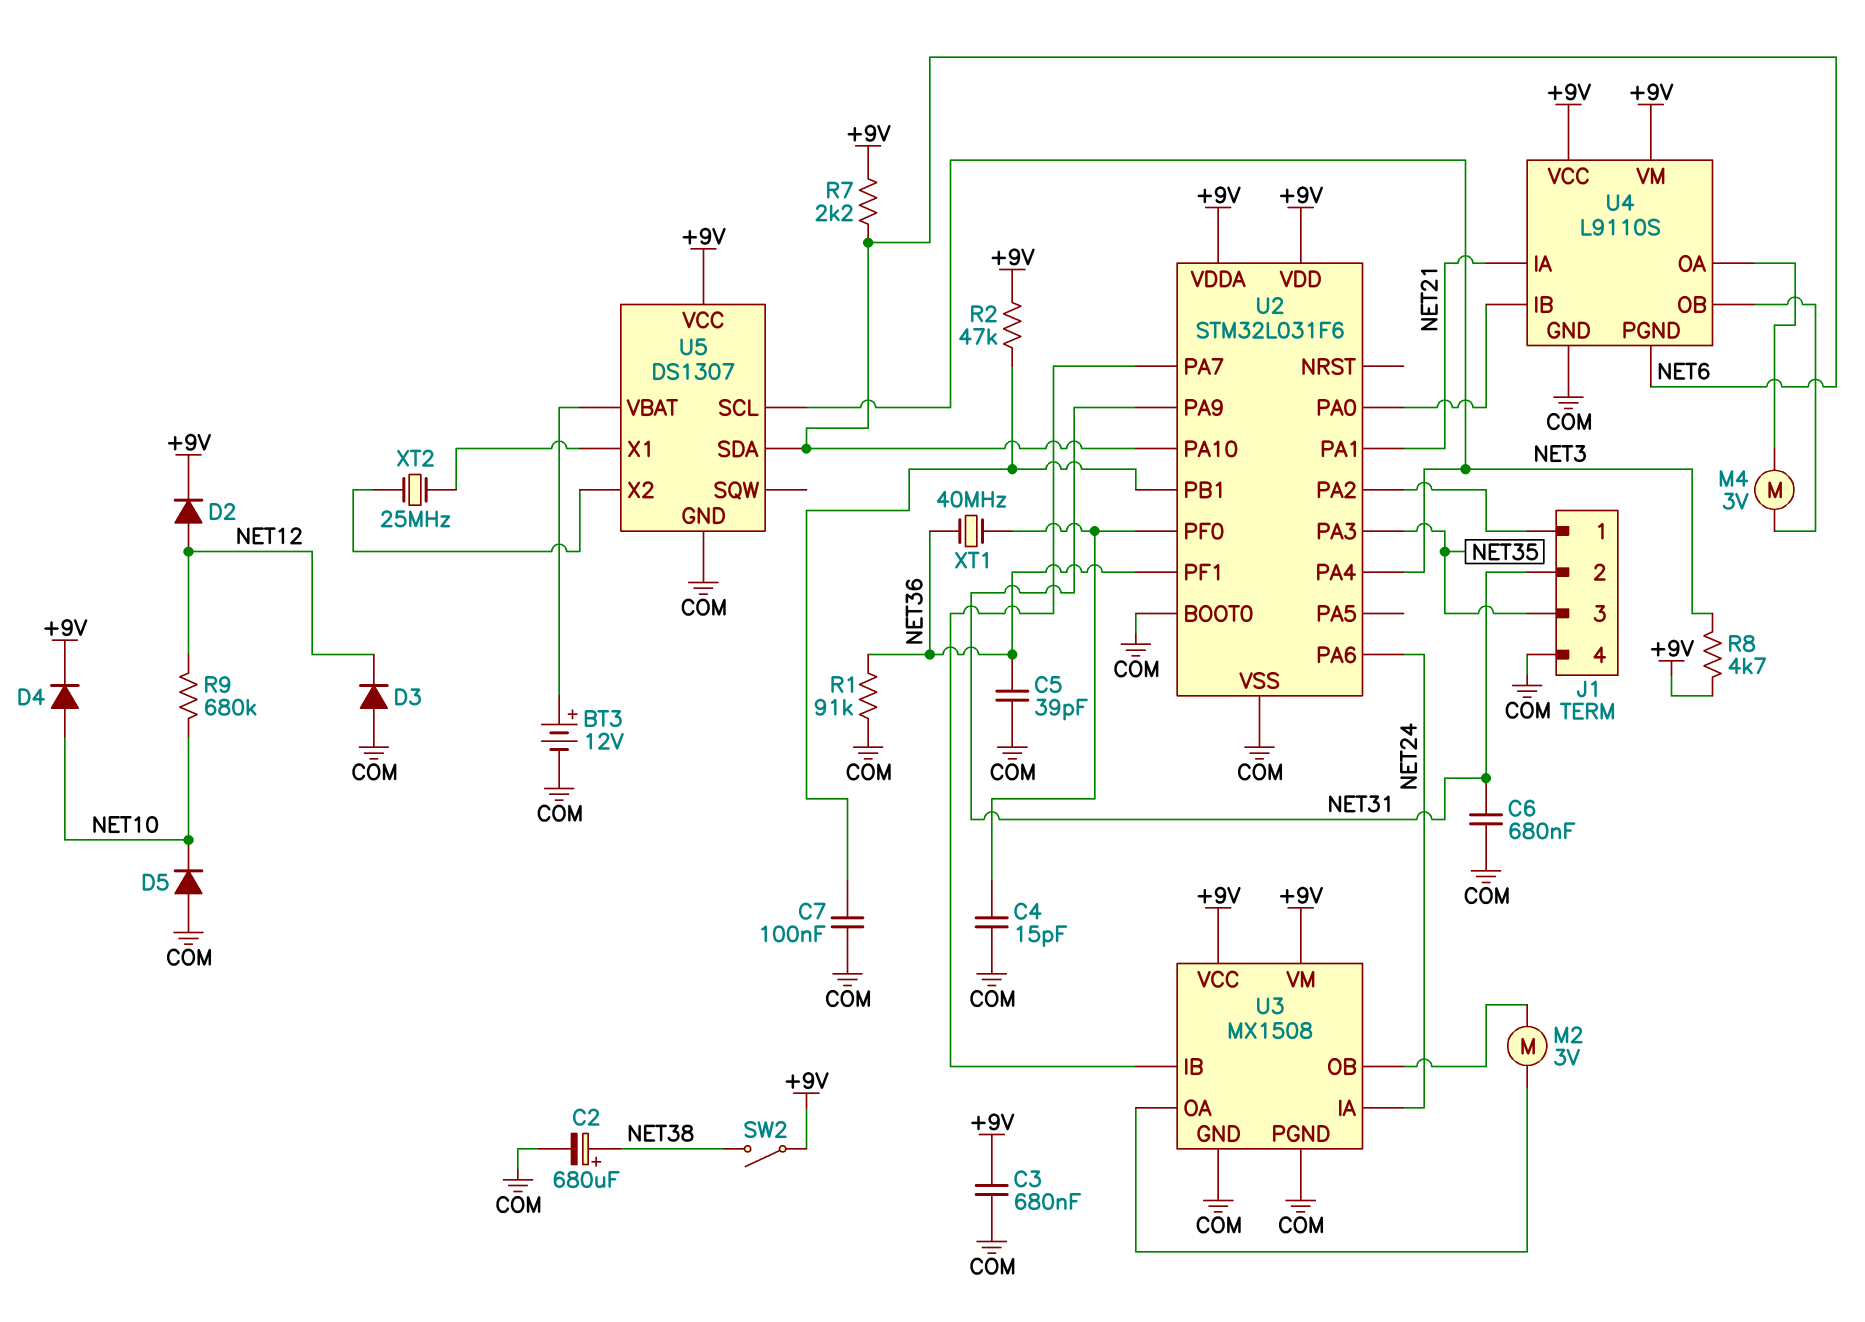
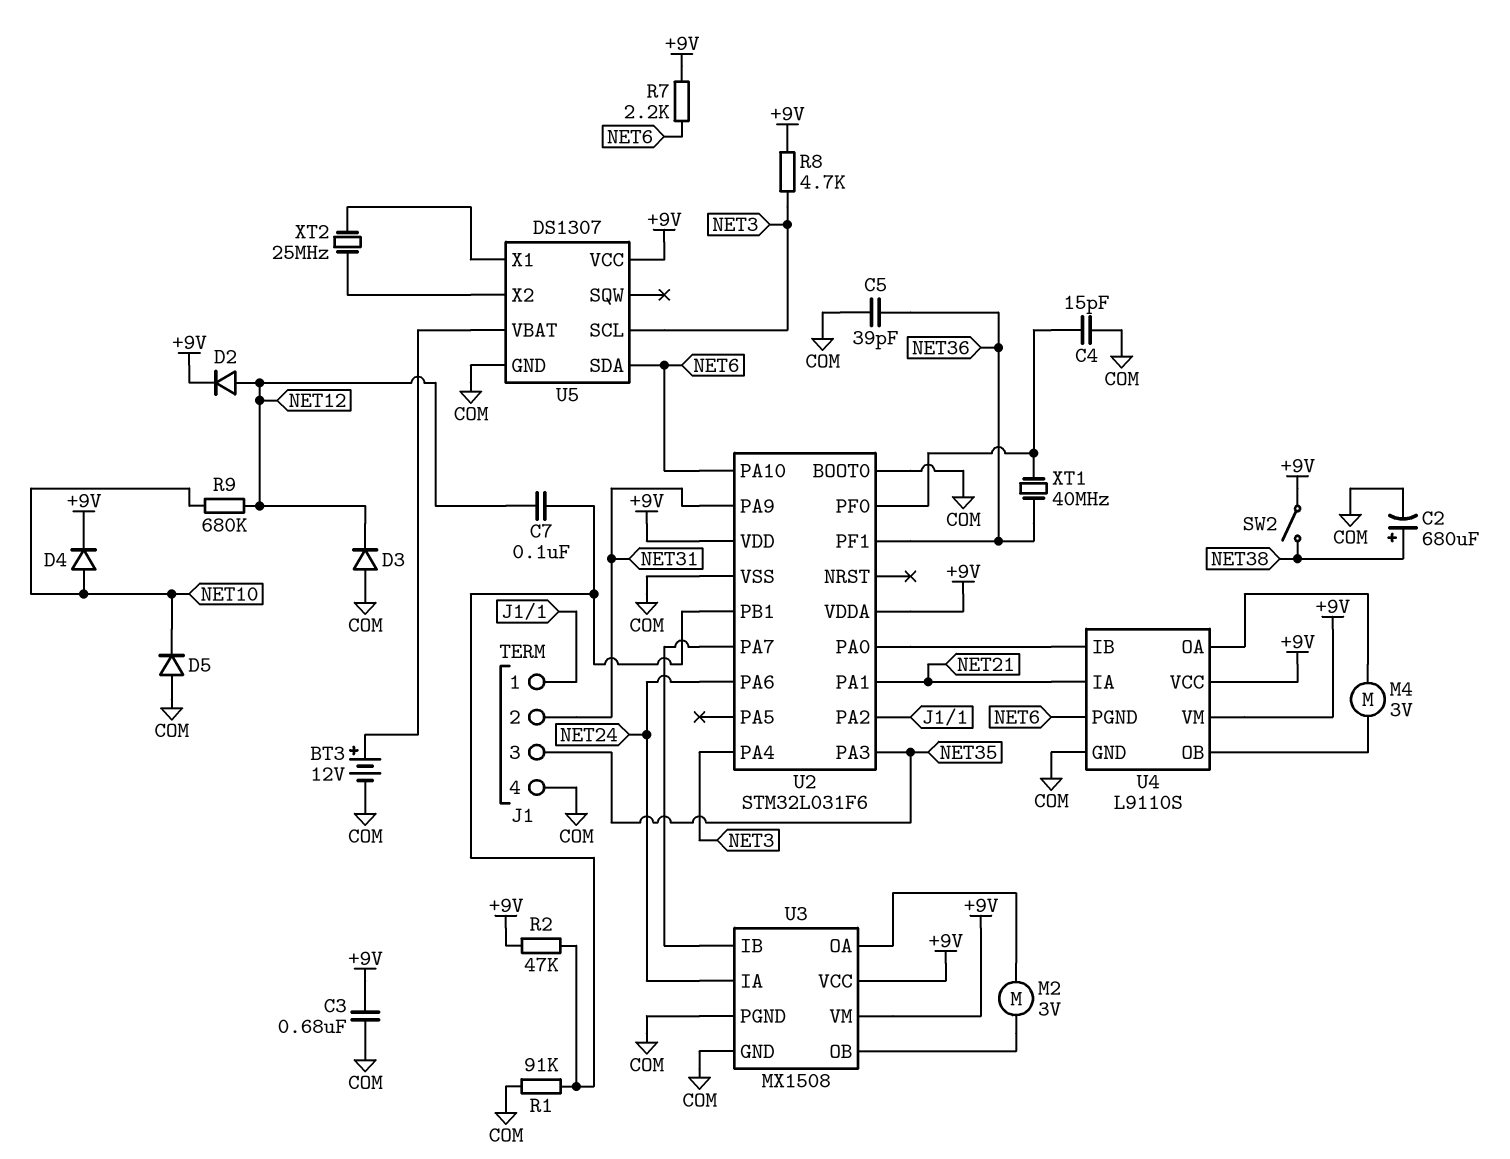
C6: 680nF (COM, NET31) -> none
C7: 100nF (COM, U2/PB1) -> 100nF (NET12, U2/PB1)
R1: 91k (COM, NET36) -> 91k (COM, U2/PB1)

